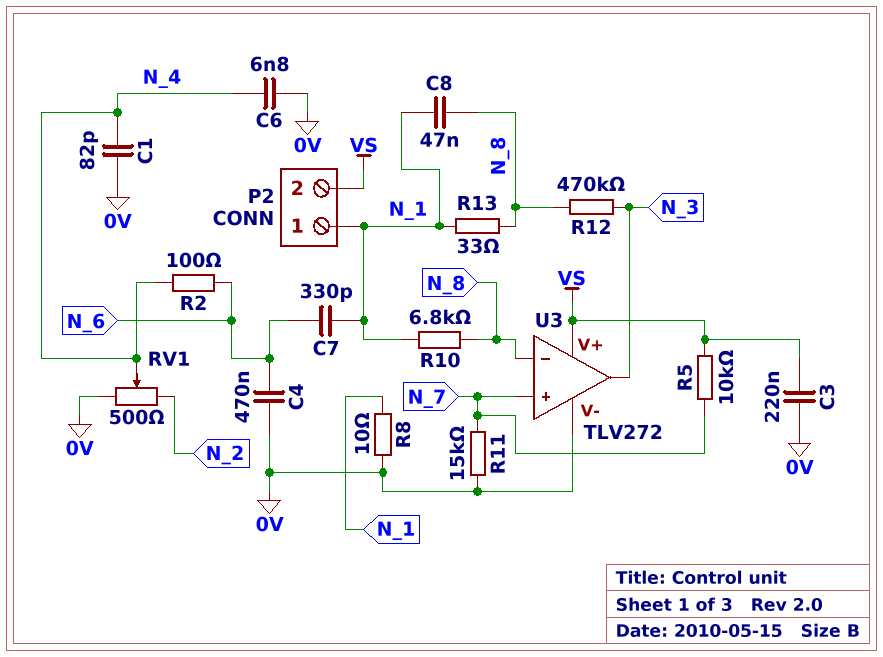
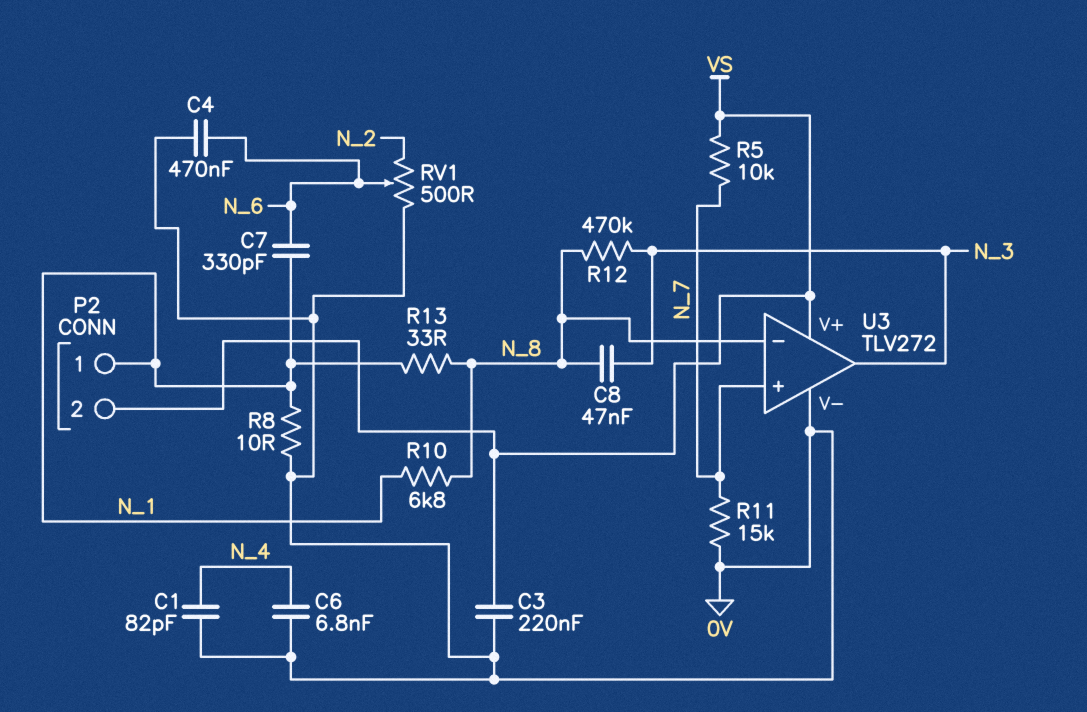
C8: 47nF (N_1, N_8) -> 47nF (N_3, N_8)
R2: 100 (N_4, N_6) -> none
RV1: 500 (0V, N_2, wiper N_4) -> 500 (0V, N_2, wiper N_6)

